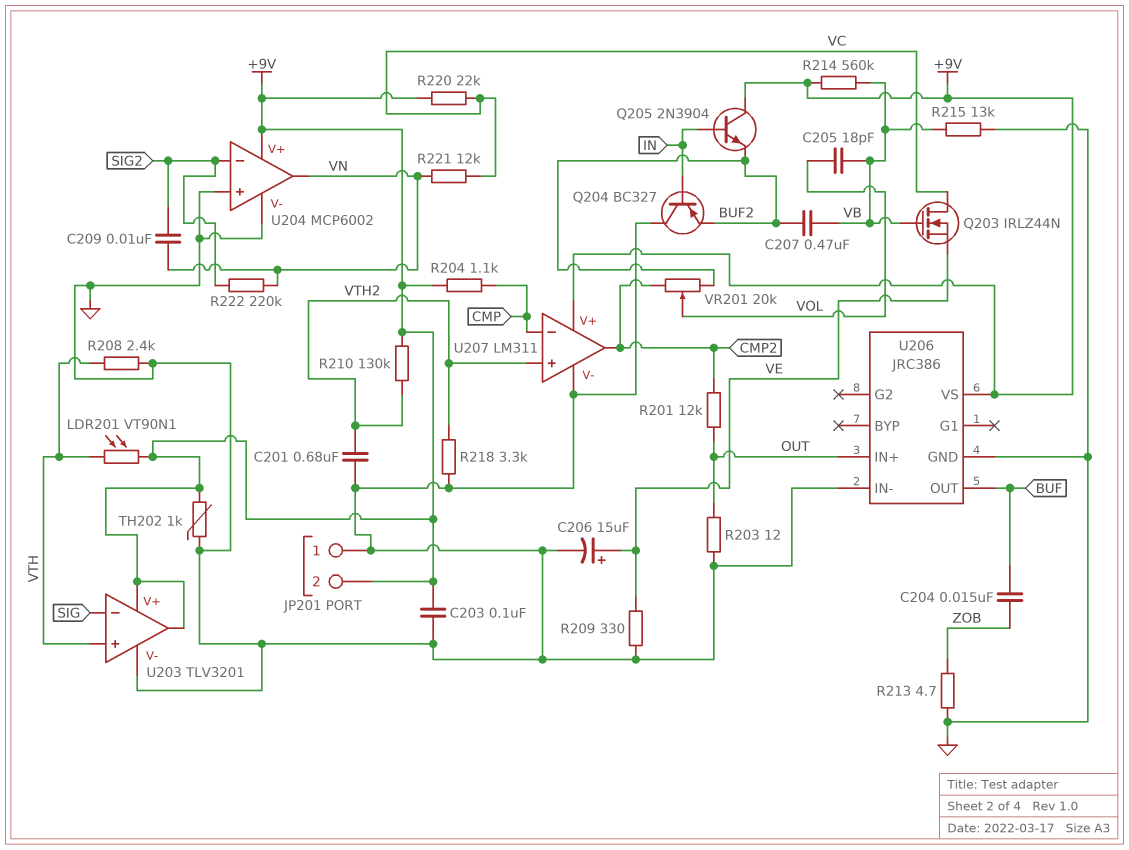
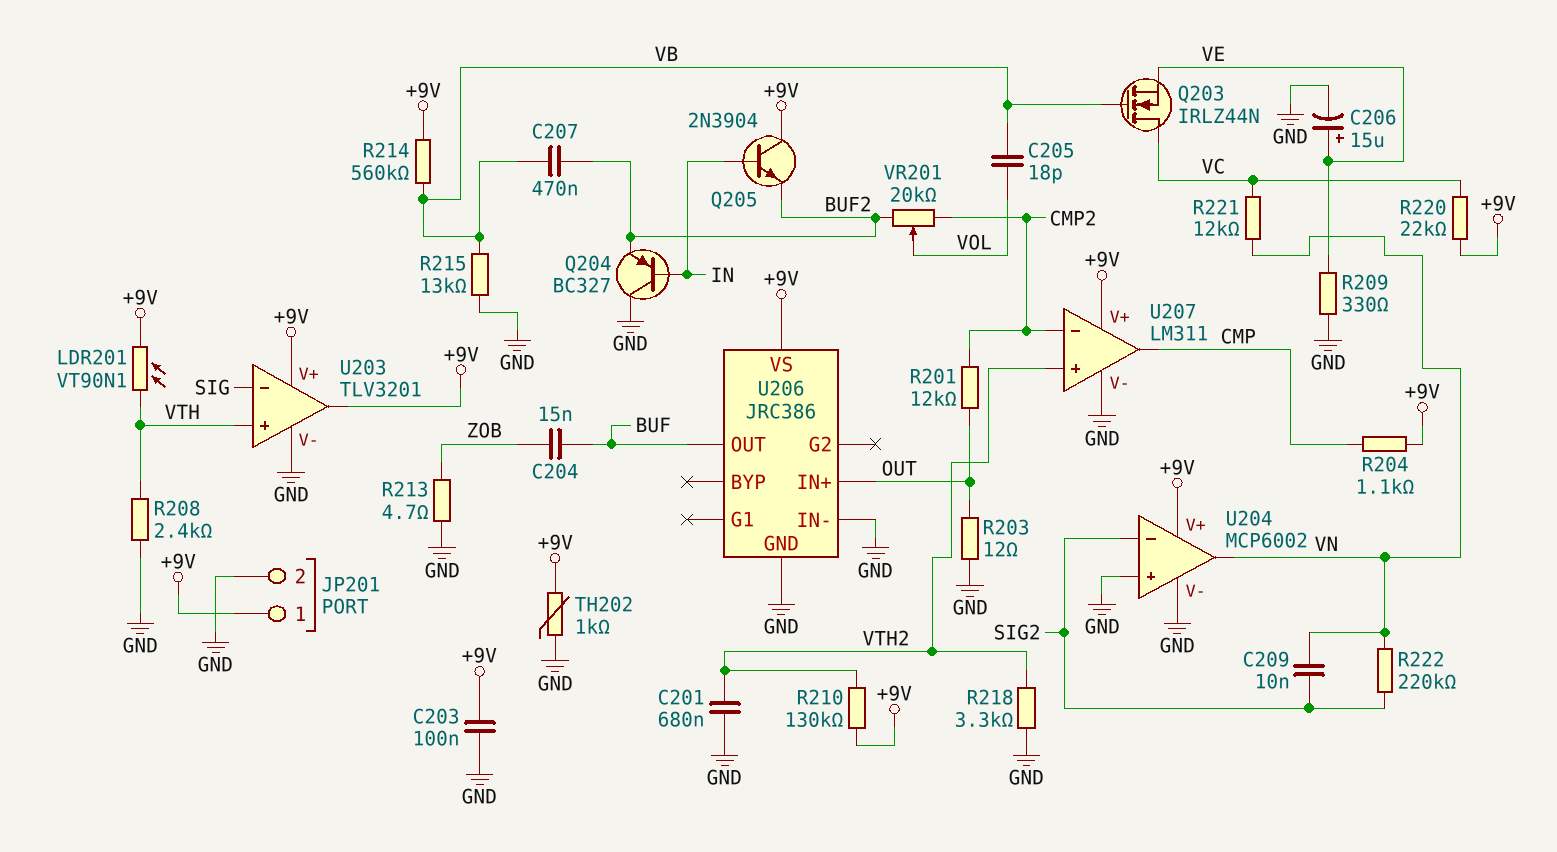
JP201 pin 1: GND -> +9V
JP201 pin 2: +9V -> GND
U207 pin in-: CMP -> CMP2
U207 pin out: CMP2 -> CMP

